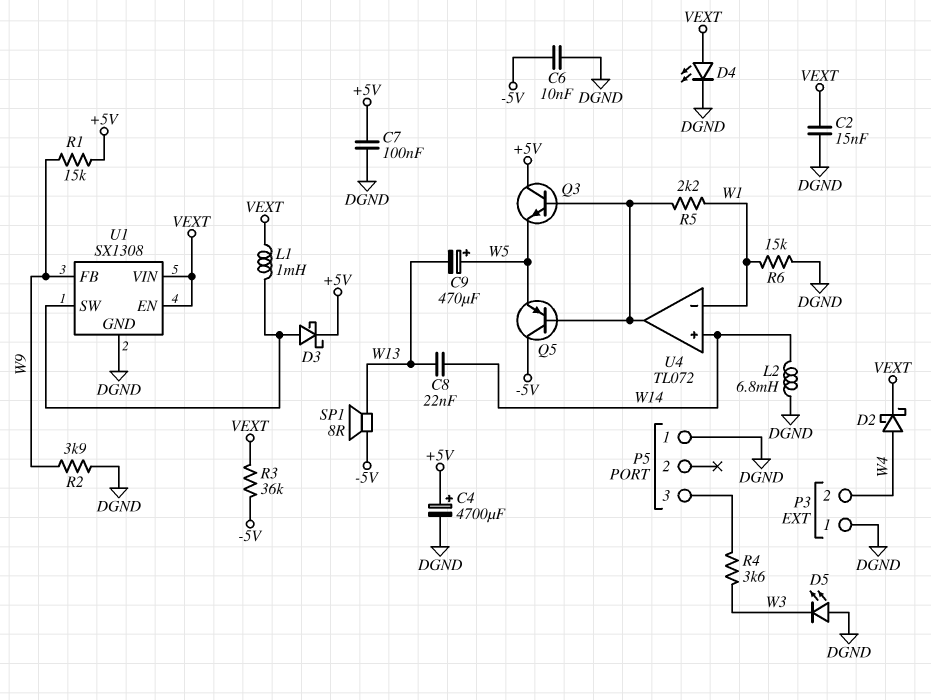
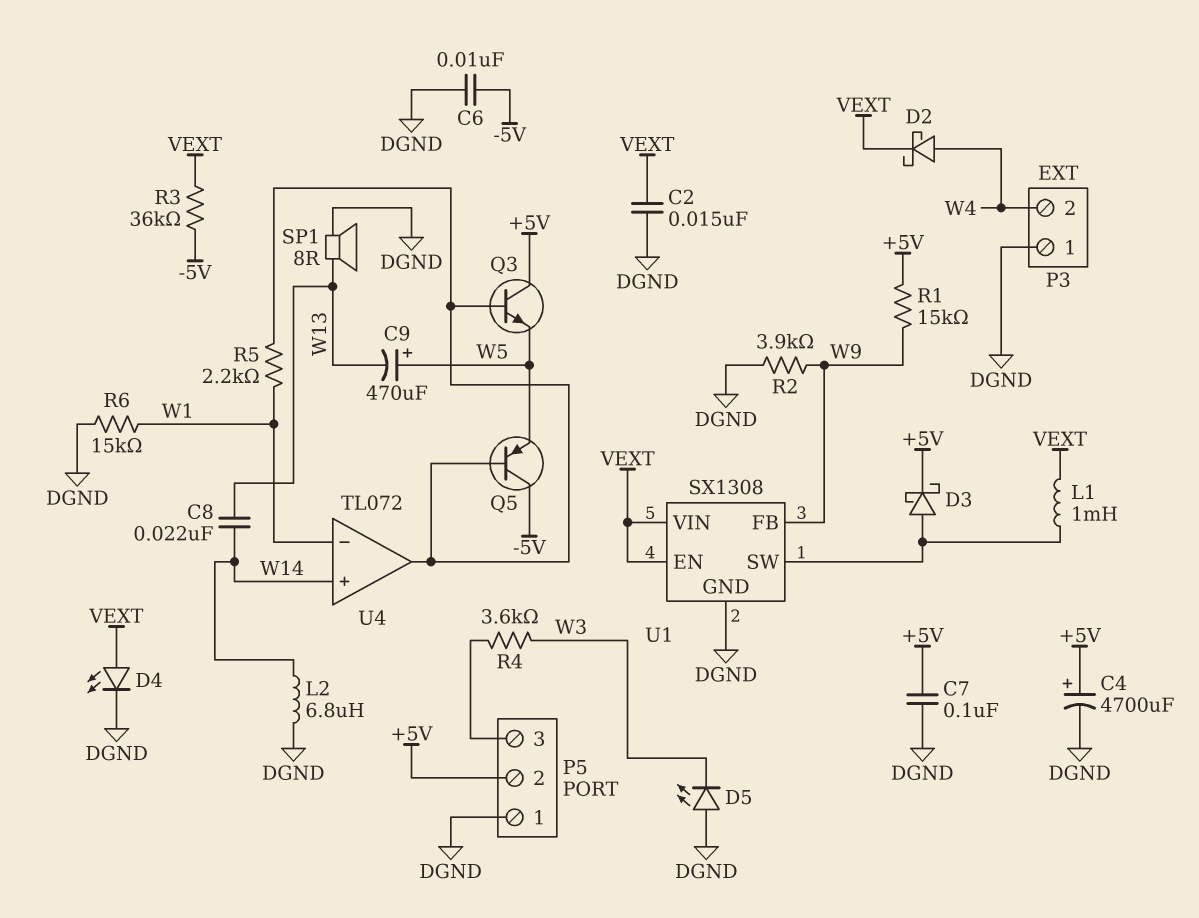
L2: 6.8mH (DGND, W14) -> 6.8uH (DGND, W14)
P5 pin 2: none -> +5V
SP1: speaker 8R (-5V, W13) -> speaker 8R (DGND, W13)

